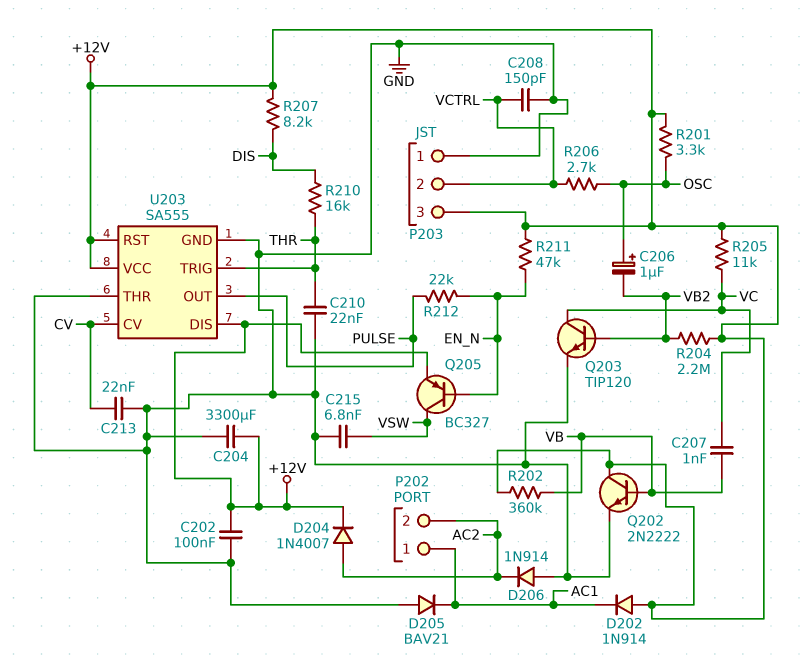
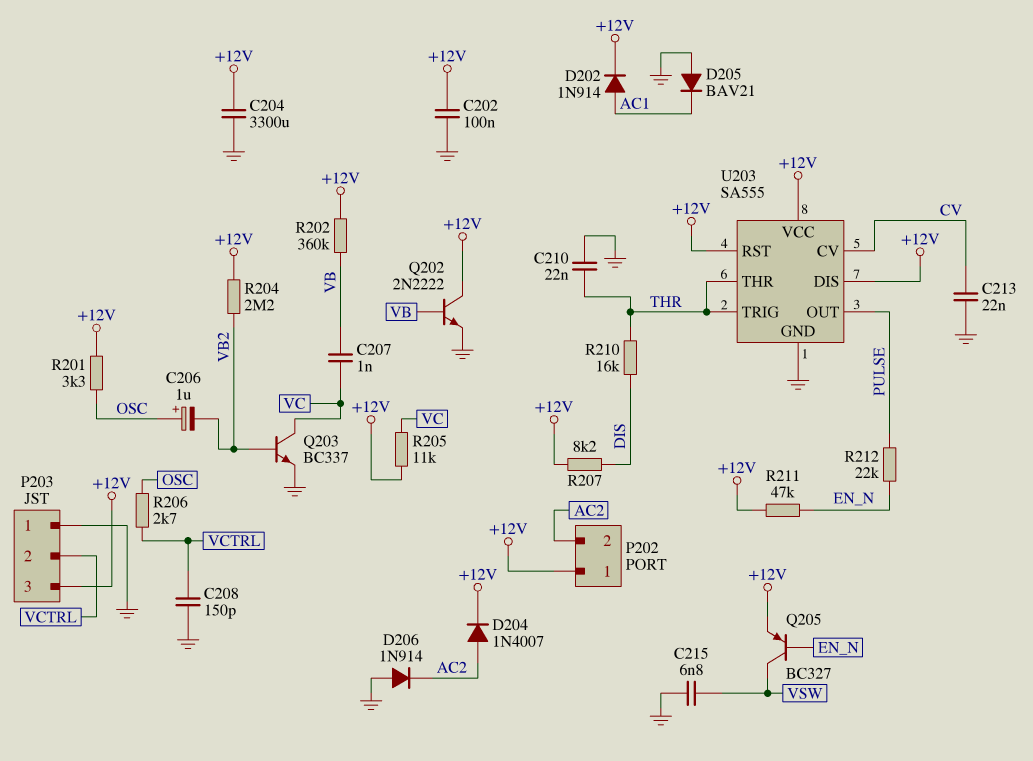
D202: diode 1N914 (A +12V, K AC1) -> diode 1N914 (A AC1, K +12V)
P202 pin 1: AC1 -> +12V
Q203: NPN TIP120 (B VB2, C VC, E GND) -> NPN BC337 (B VB2, C VC, E GND)
U203 pin THR: GND -> THR

